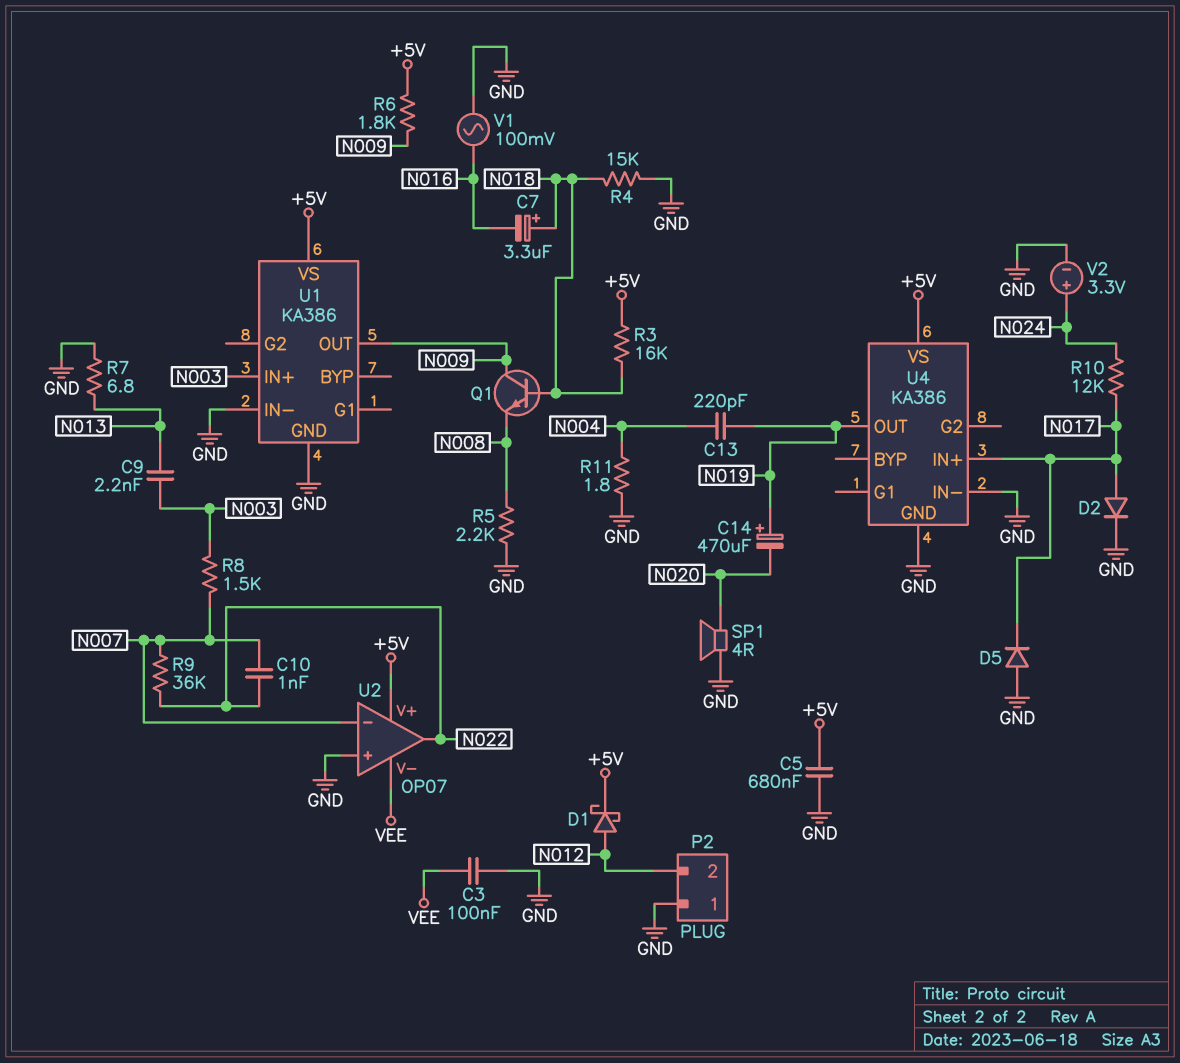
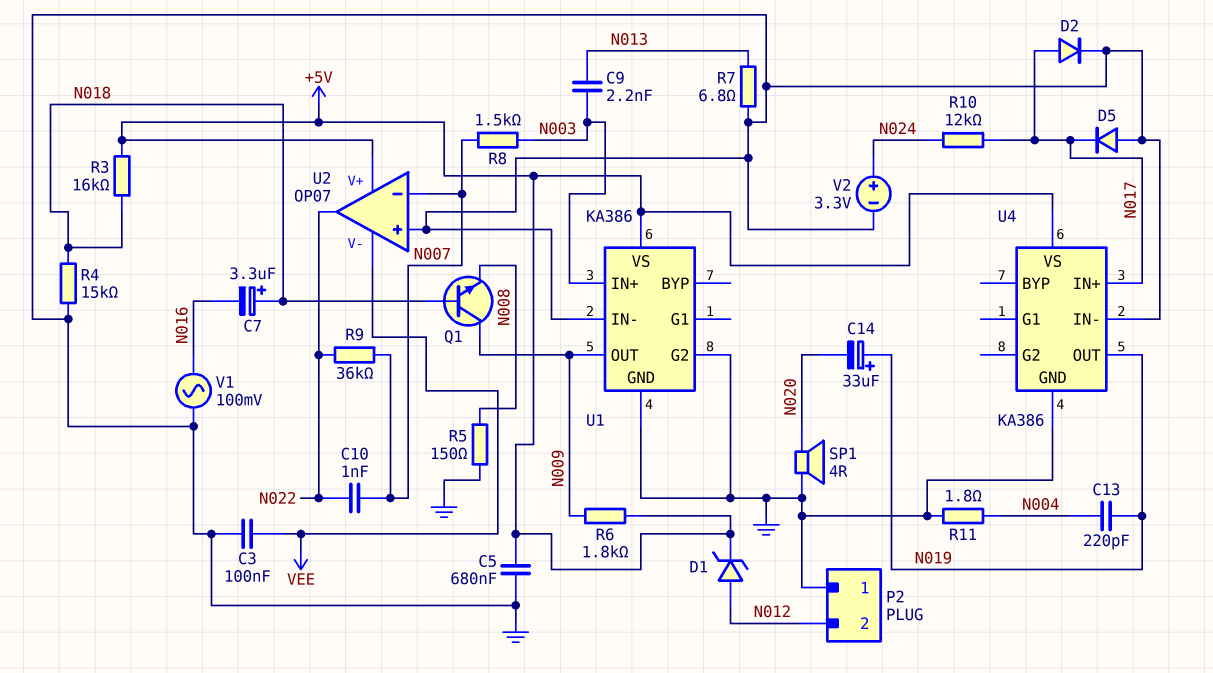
C14: 470uF (plus N019, minus N020) -> 33uF (plus N019, minus N020)
D1: schottky (A N012, K +5V) -> zener (A N012, K +5V)
R5: 2.2k (GND, N008) -> 150 (GND, N008)
U1 pin G2: none -> GND

